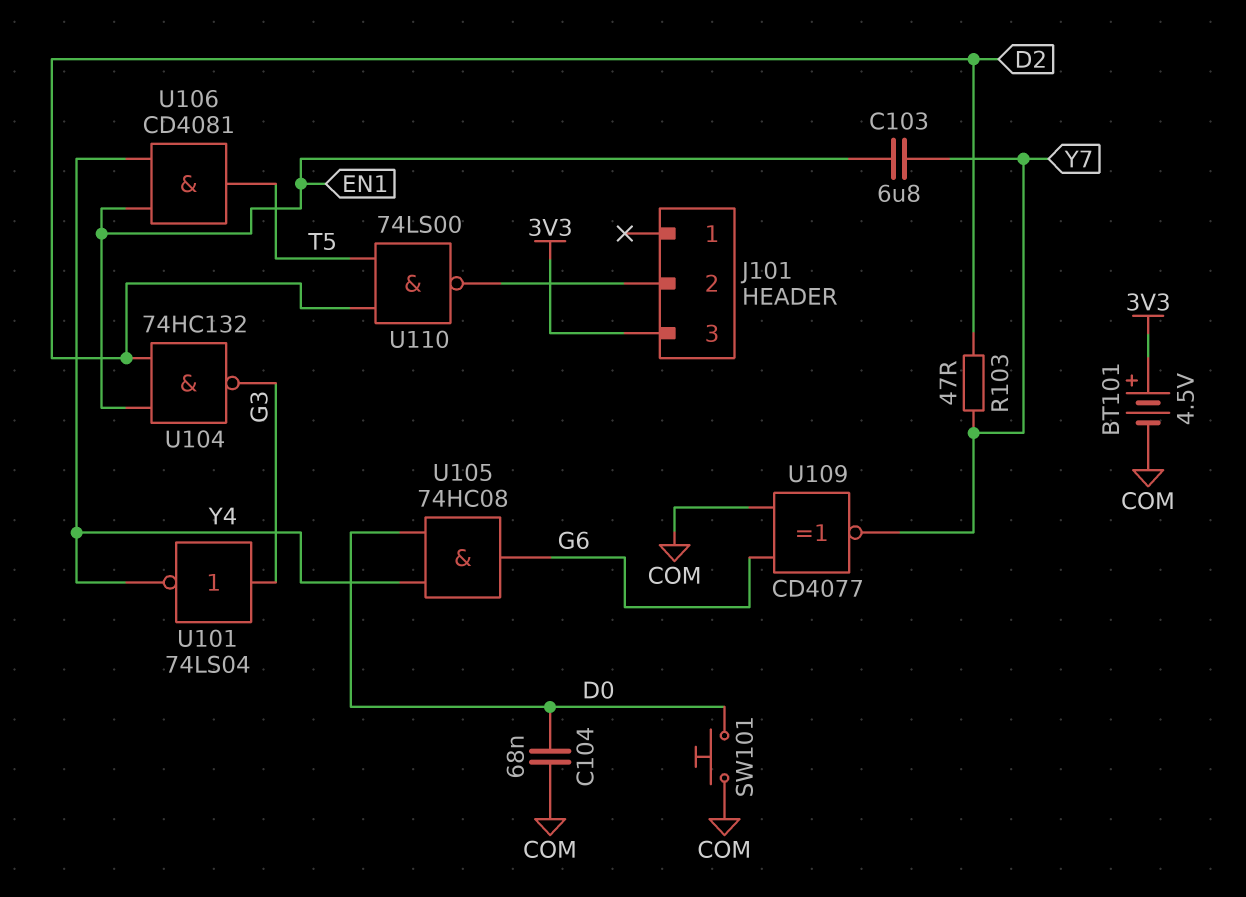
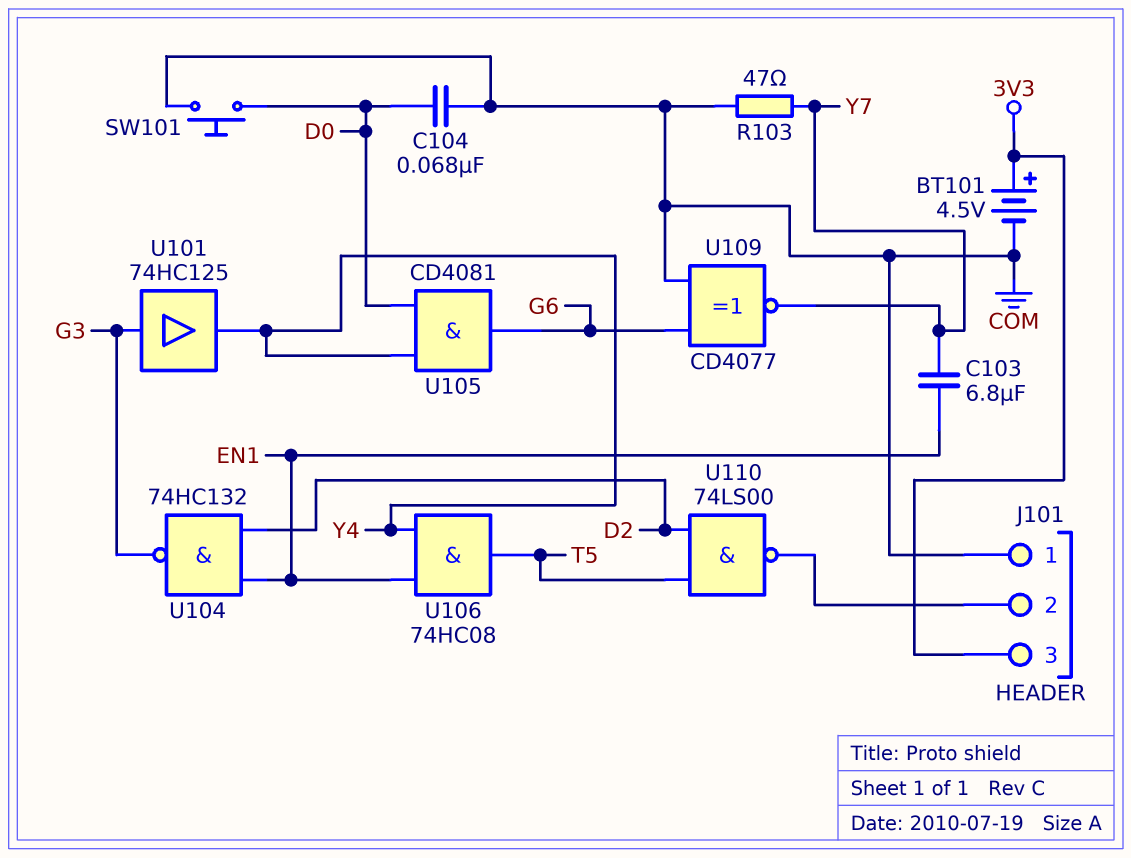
J101 pin 1: none -> COM
R103: 47 (D2, Y7) -> 47 (COM, Y7)
U101: NOT 74LS04 (in G3, out Y4) -> buffer 74HC125 (in G3, out Y4)
U105: AND 74HC08 (in D0, in Y4, out G6) -> AND CD4081 (in D0, in Y4, out G6)
U106: AND CD4081 (in EN1, in Y4, out T5) -> AND 74HC08 (in EN1, in Y4, out T5)

